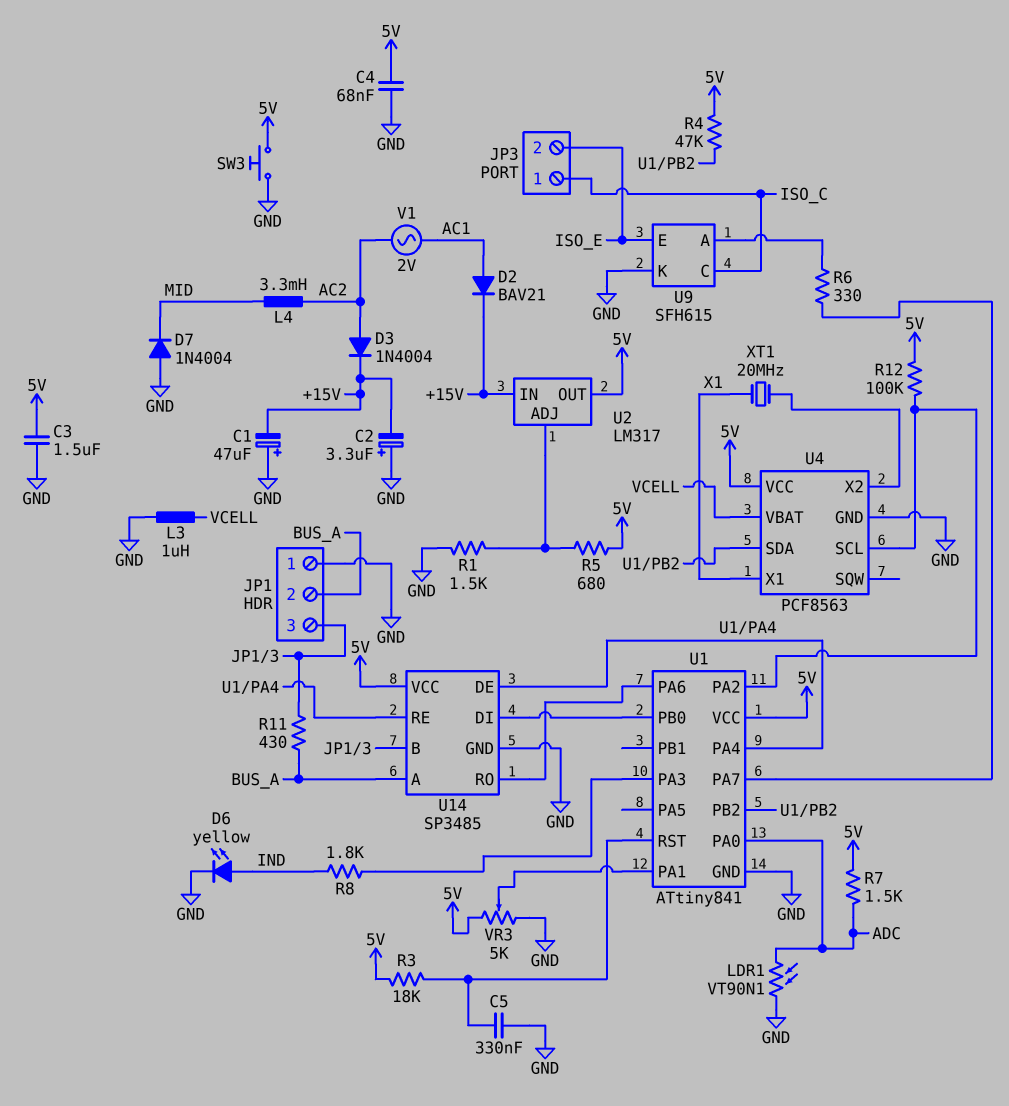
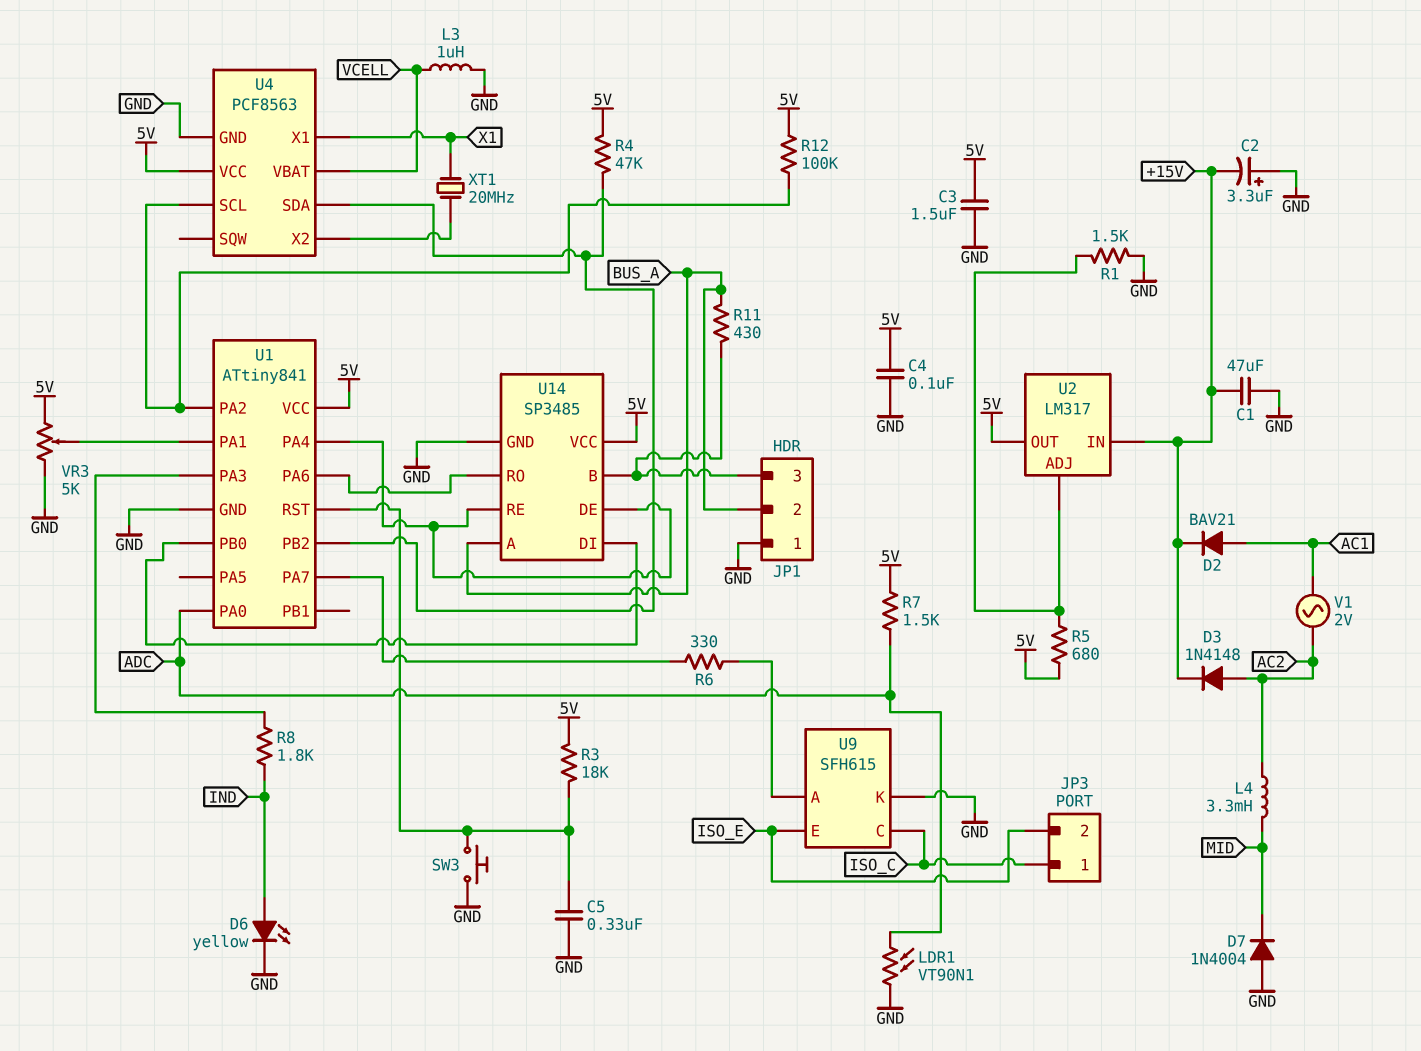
C1: 47uF (plus GND, minus +15V) -> 47uF (+15V, GND)
C4: 68nF (5V, GND) -> 100nF (5V, GND)
D3: diode 1N4004 (A AC2, K +15V) -> diode 1N4148 (A AC2, K +15V)
SW3: button (5V, GND) -> button (GND, U1/RST)

